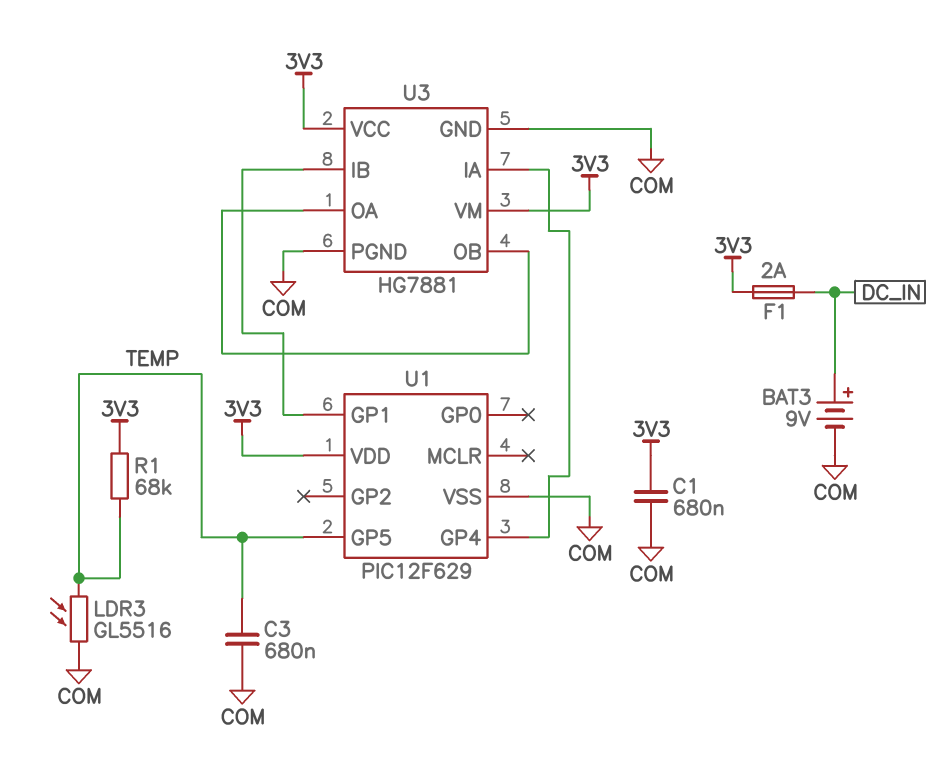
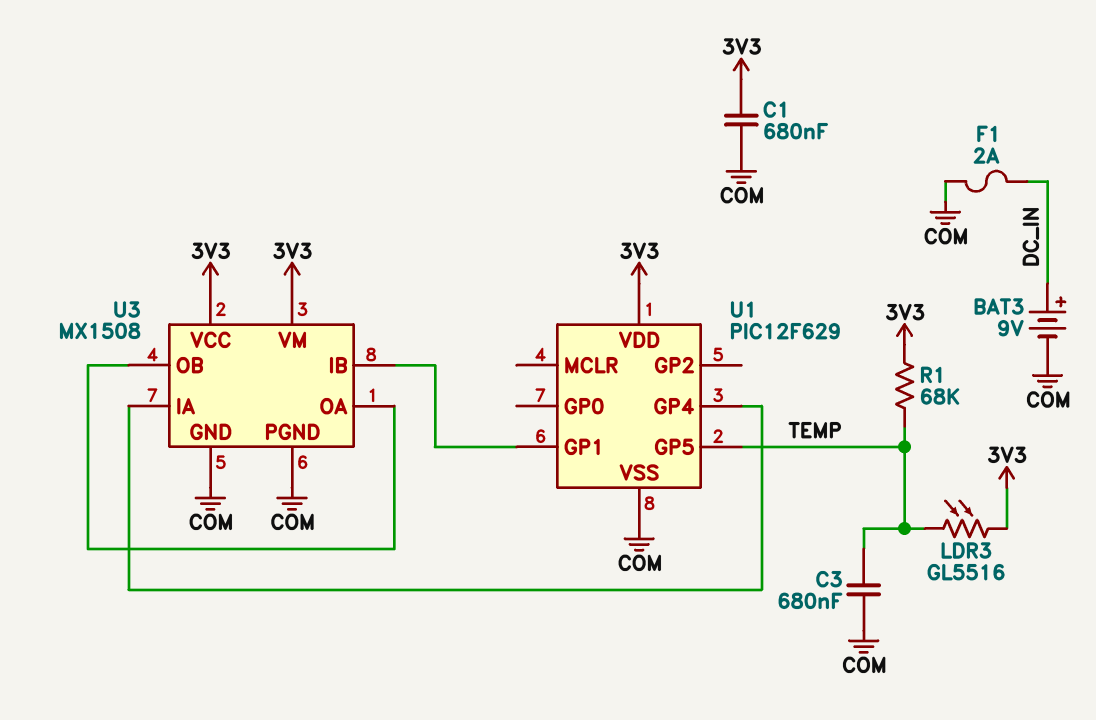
F1: 2A (3V3, DC_IN) -> 2A (COM, DC_IN)
LDR3: GL5516 (COM, TEMP) -> GL5516 (3V3, TEMP)
U3: HG7881 -> MX1508

